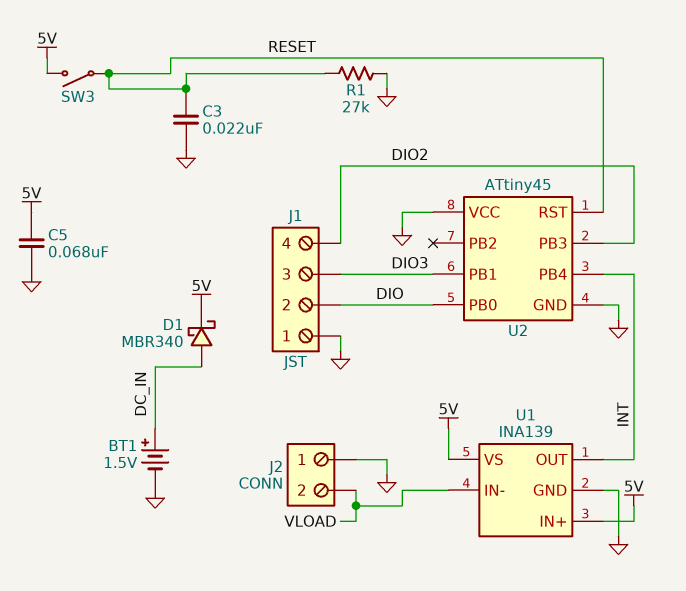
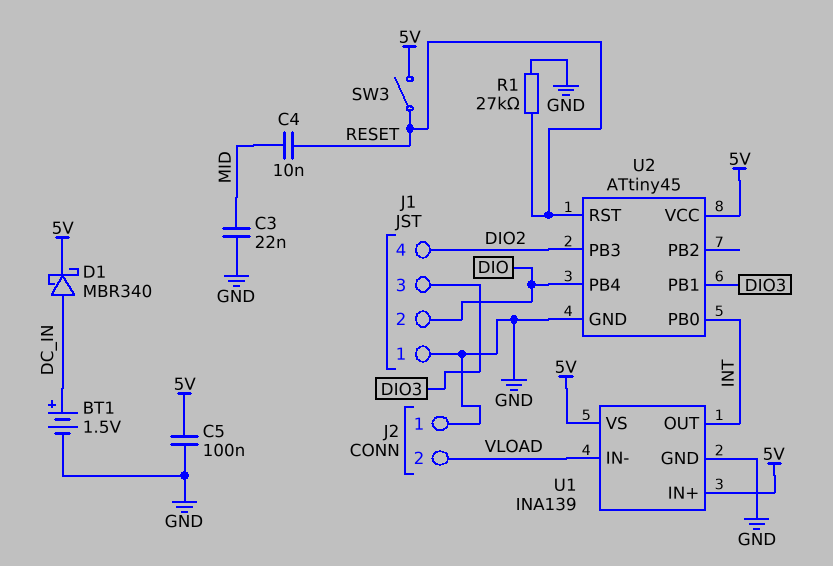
C3: 22nF (GND, RESET) -> 22nF (GND, MID)
C4: none -> 10nF (MID, RESET)
C5: 68nF (5V, GND) -> 100nF (5V, GND)
U2 pin PB0: DIO -> INT
U2 pin PB4: INT -> DIO
U2 pin VCC: GND -> 5V

